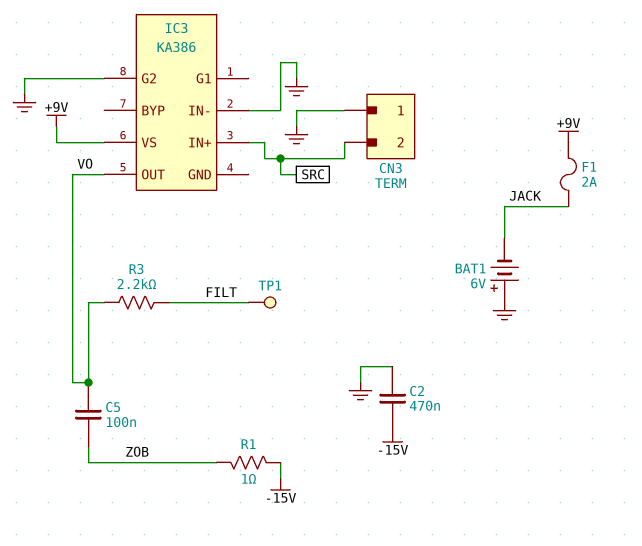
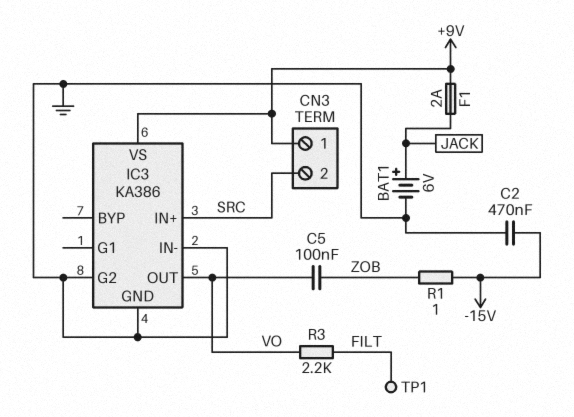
BAT1: 6V (plus GND, minus JACK) -> 6V (plus JACK, minus GND)
CN3 pin 1: GND -> +9V
IC3 pin GND: none -> GND

